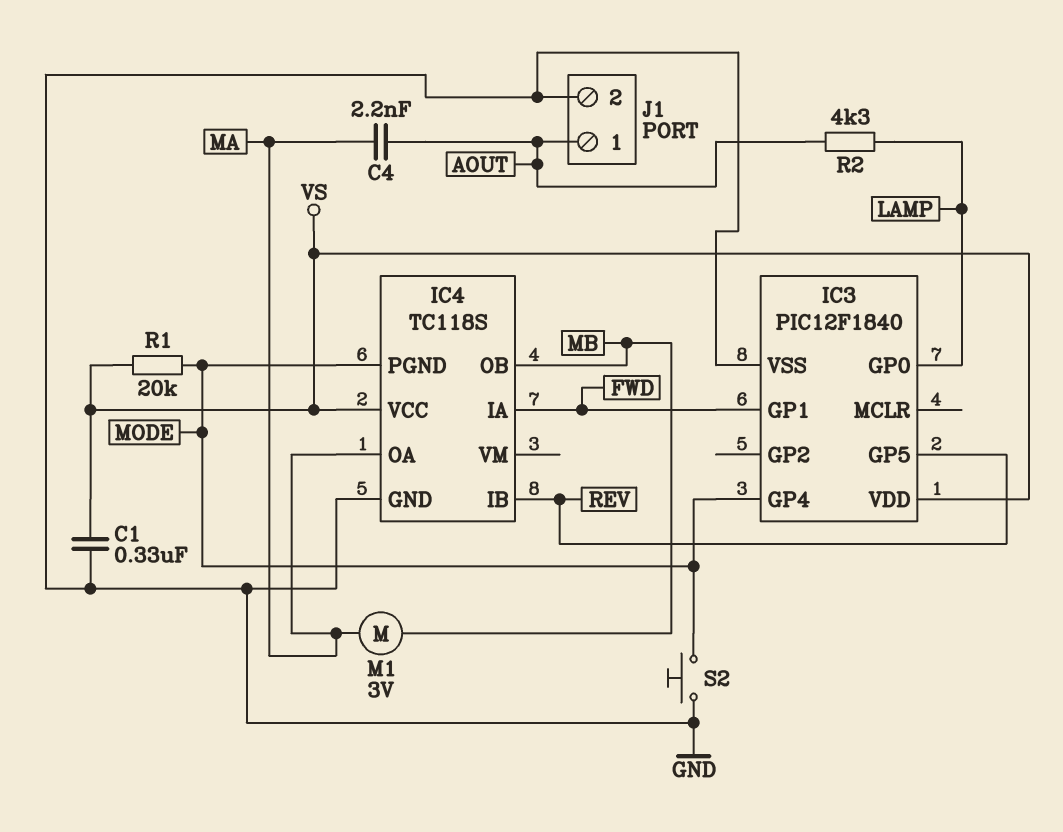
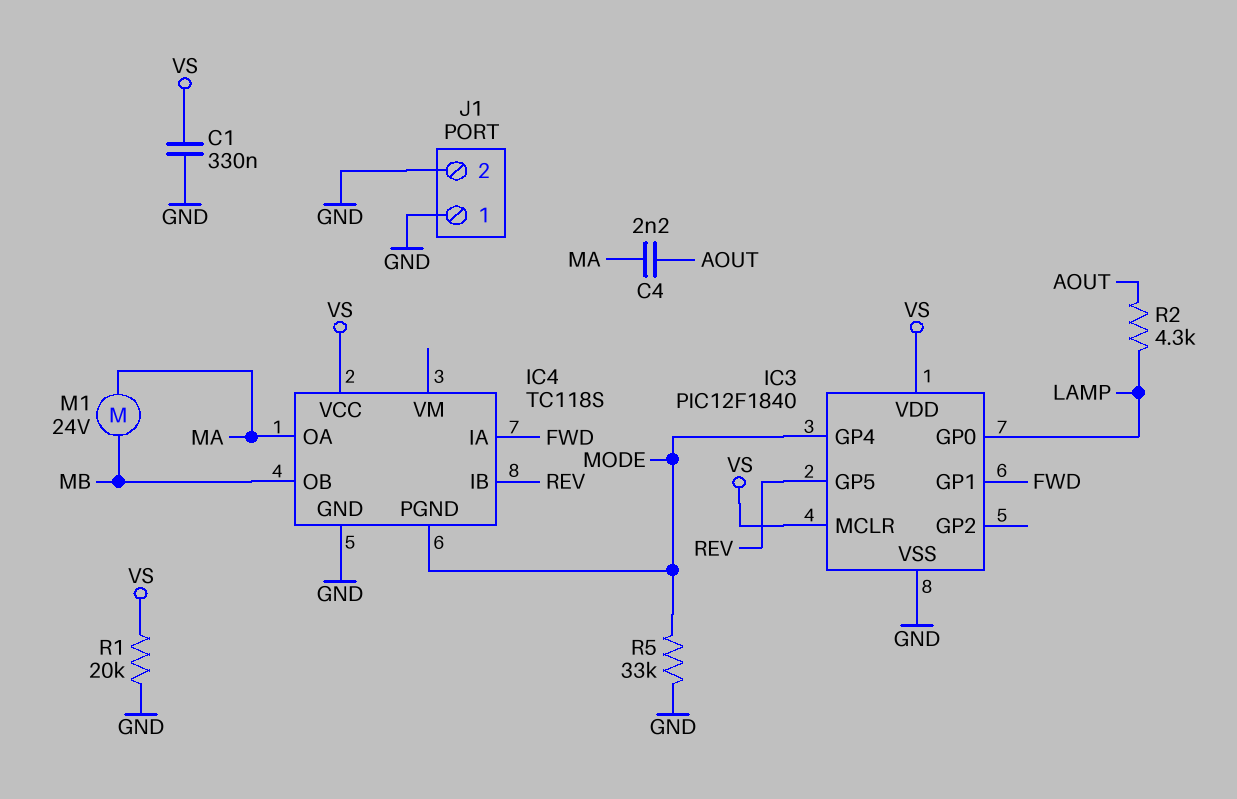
IC3 pin MCLR: none -> VS
J1 pin 1: AOUT -> GND
M1: motor 3V (MA, MB) -> motor 24V (MA, MB)
R1: 20k (MODE, VS) -> 20k (GND, VS)
R5: none -> 33k (GND, MODE)
S2: button (GND, MODE) -> none

